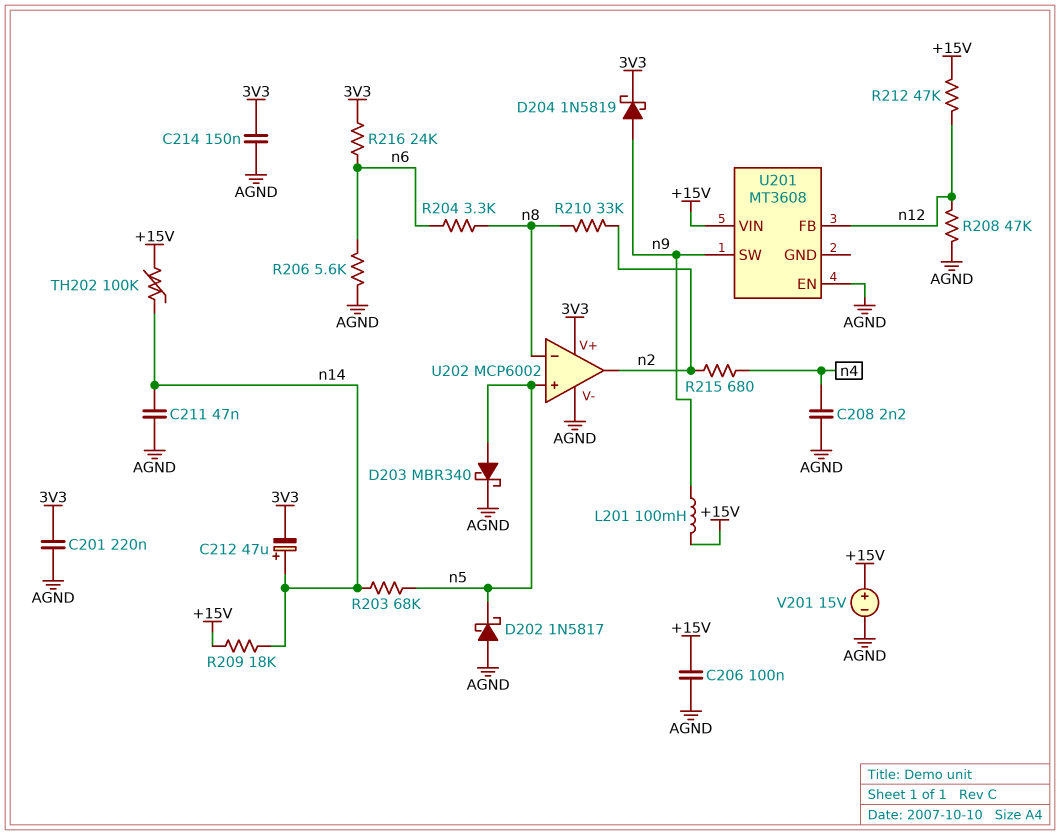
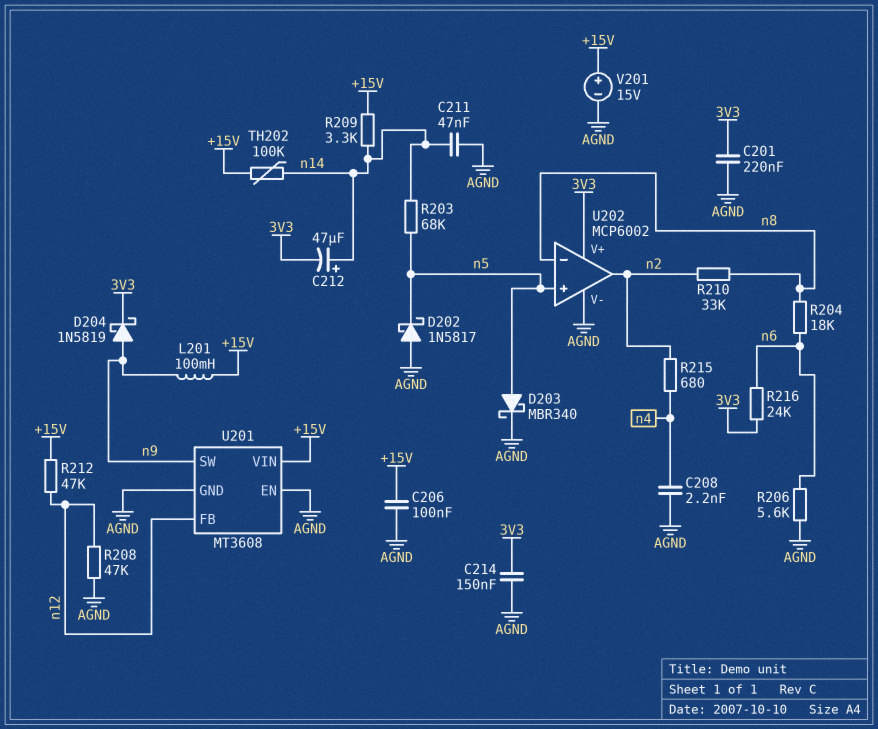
R204: 3.3k (n6, n8) -> 18k (n6, n8)
R209: 18k (+15V, n14) -> 3.3k (+15V, n14)
U201 pin GND: none -> AGND

